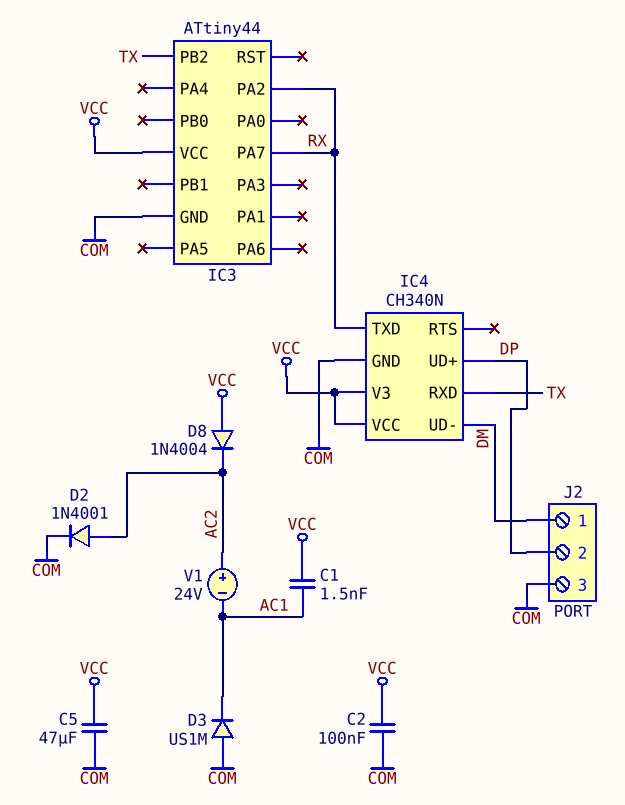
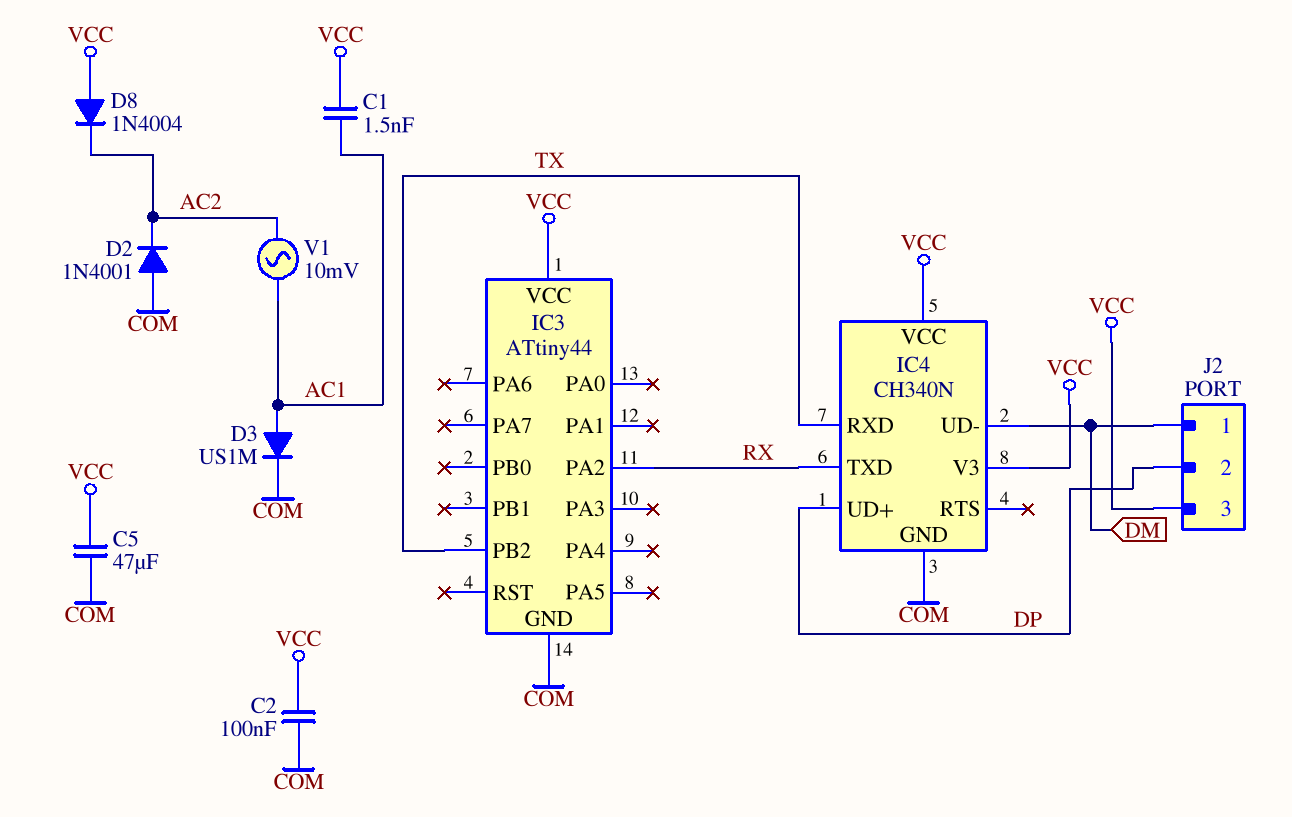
D2: diode 1N4001 (A AC2, K COM) -> diode 1N4001 (A COM, K AC2)
D3: diode US1M (A COM, K AC1) -> diode US1M (A AC1, K COM)
IC3 pin PA7: RX -> none
J2 pin 3: COM -> VCC
V1: 24V (plus AC2, minus AC1) -> AC 10mV (AC1, AC2)

